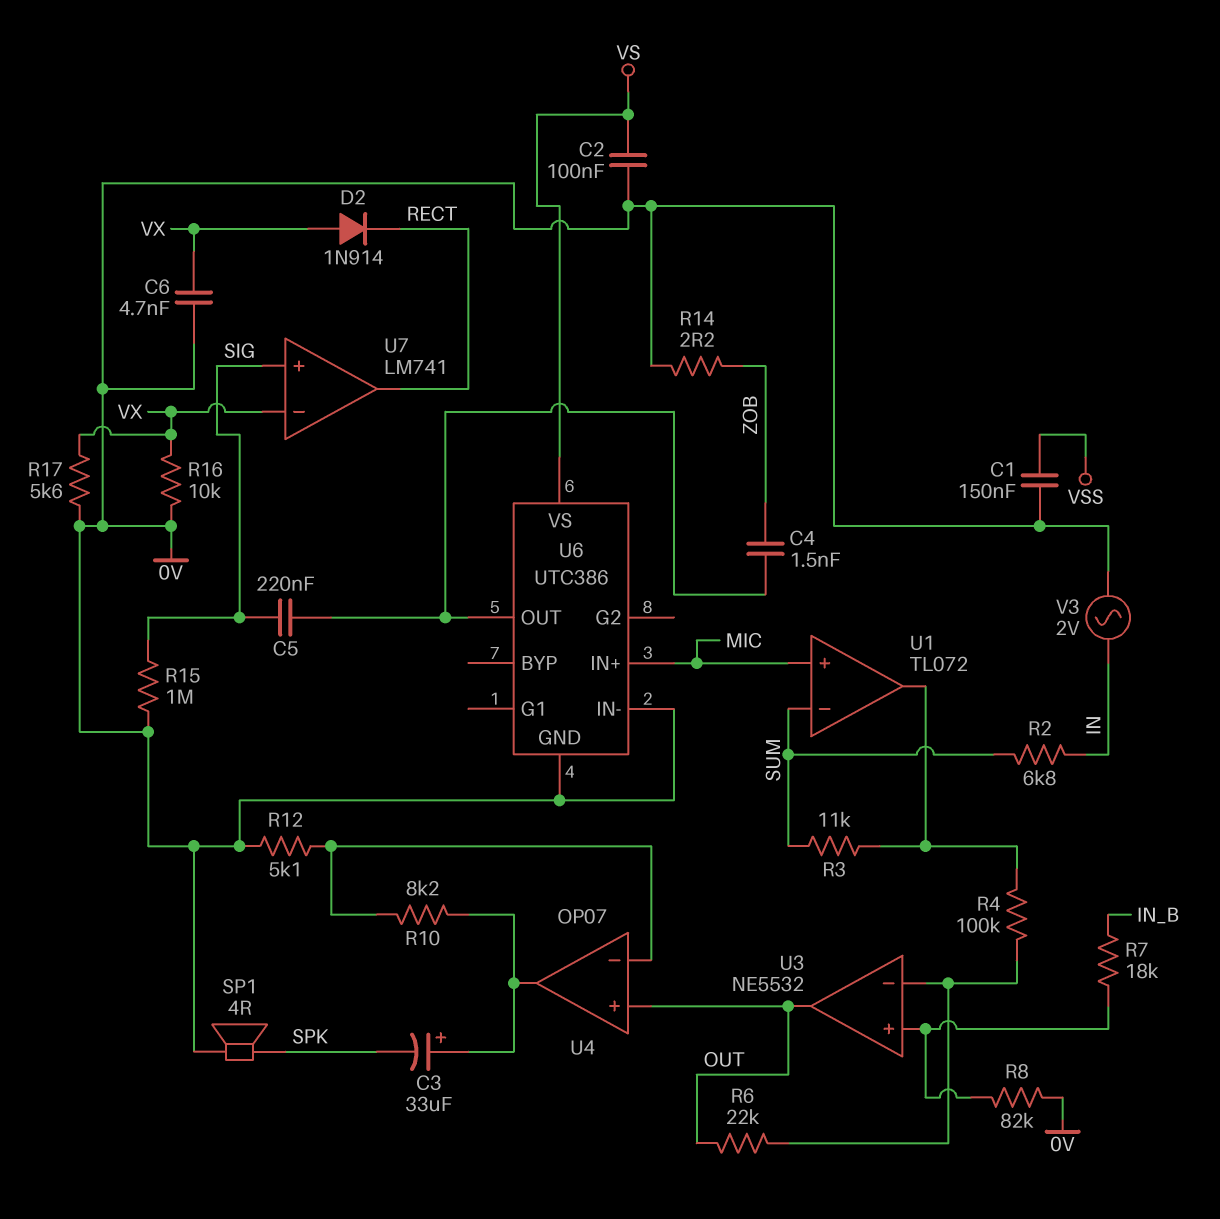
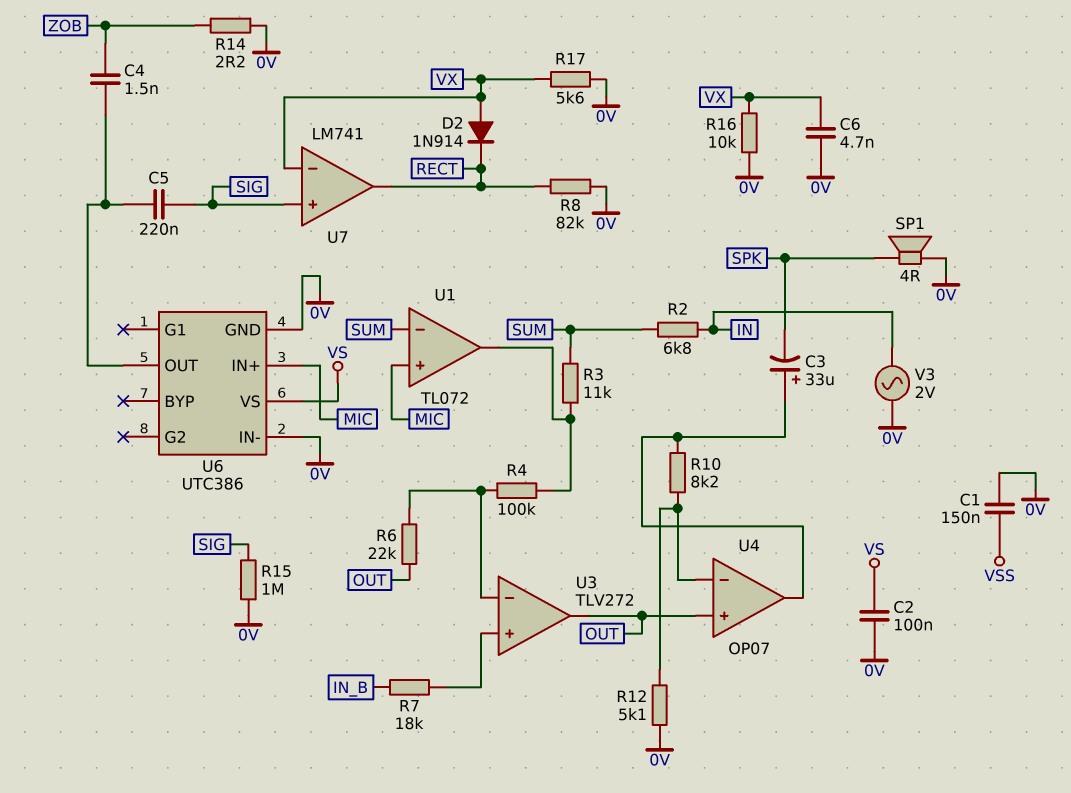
R8: 82k (0V, U3/in+) -> 82k (0V, RECT)
U3: NE5532 -> TLV272

